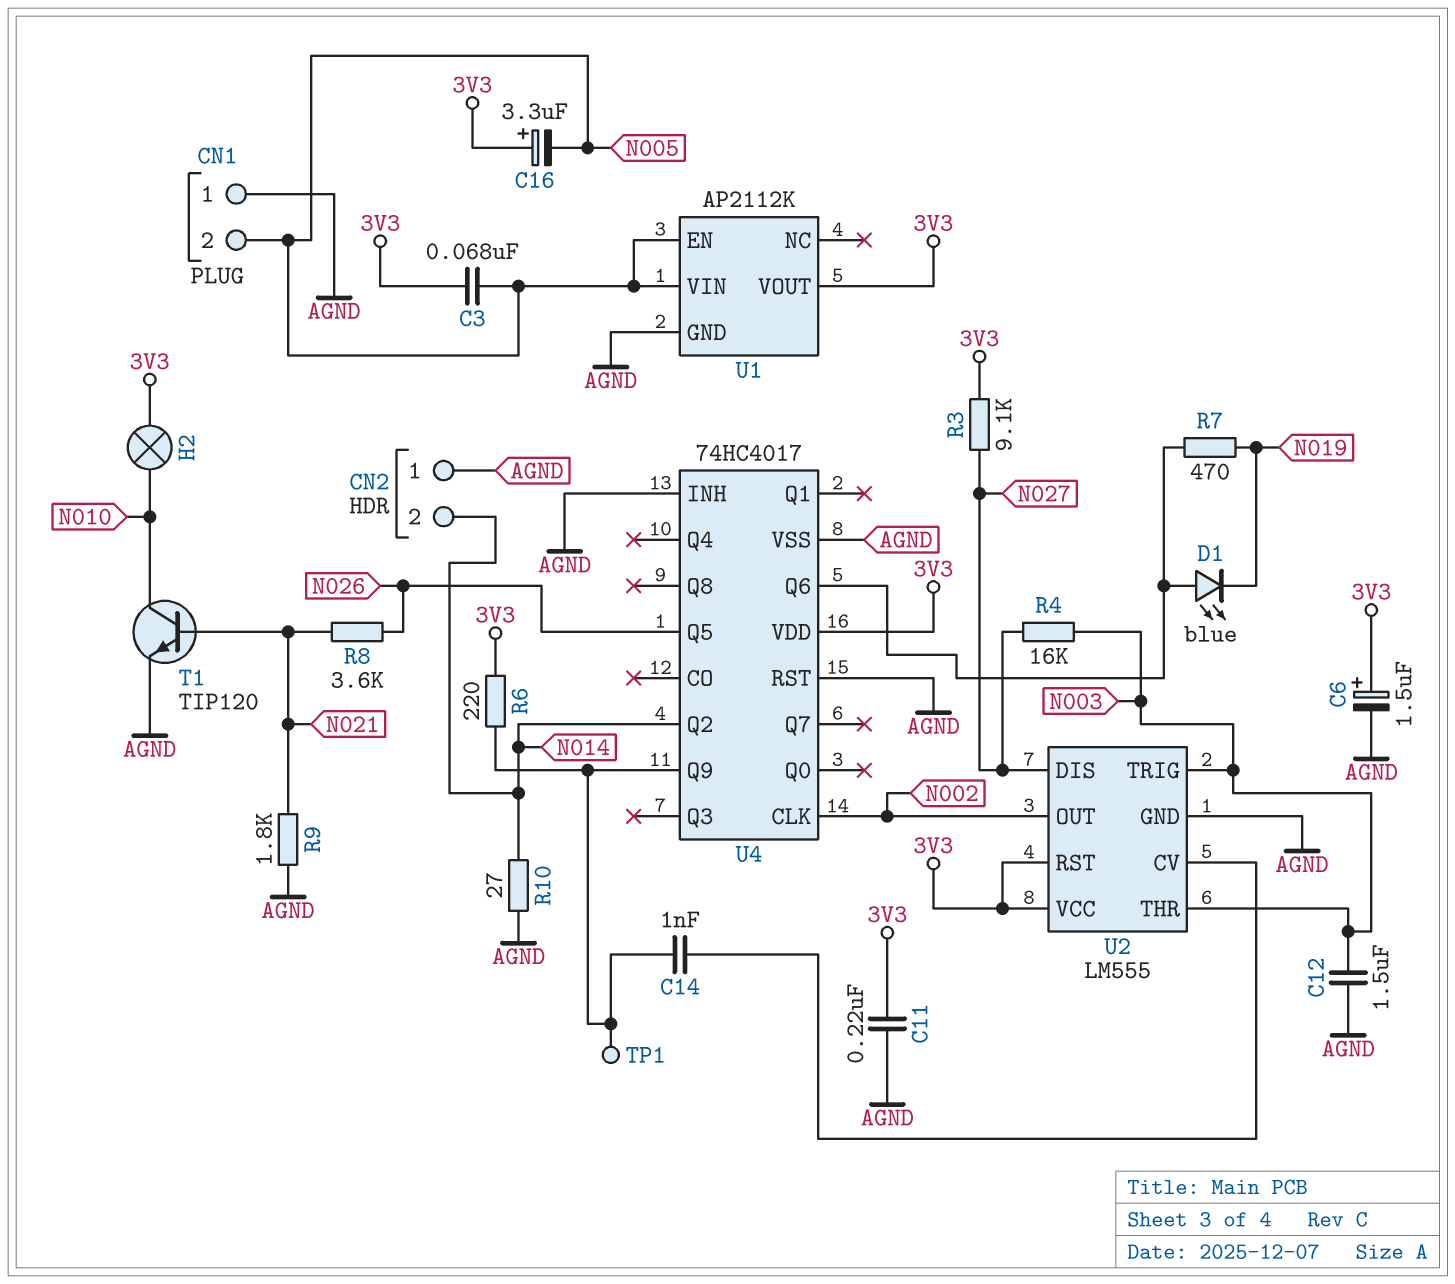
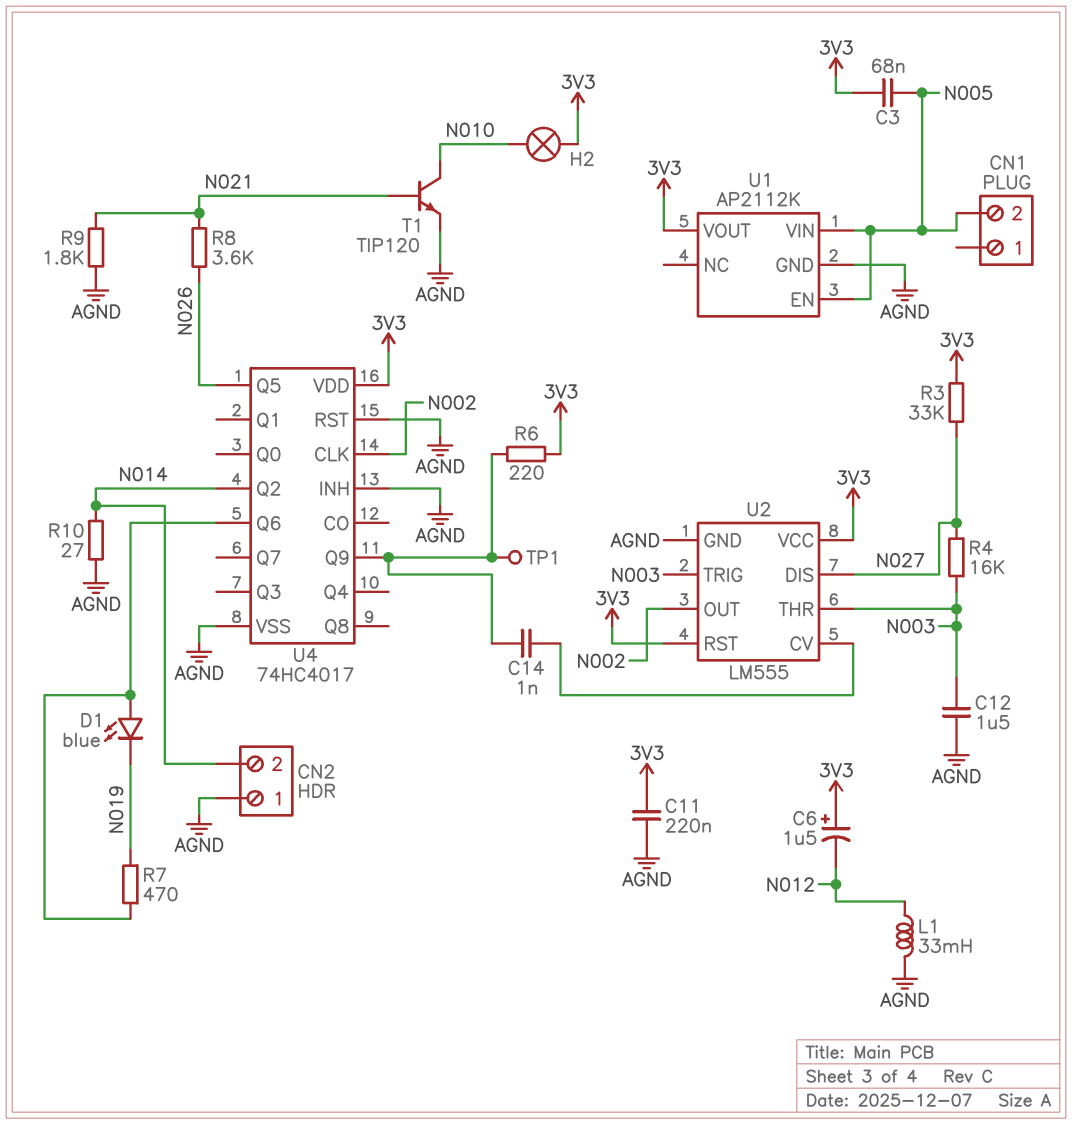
C6: 1.5uF (plus 3V3, minus AGND) -> 1.5uF (plus 3V3, minus N012)
C16: 3.3uF (plus 3V3, minus N005) -> none
CN1 pin 1: AGND -> none
L1: none -> 33mH (AGND, N012)
R3: 9.1k (3V3, N027) -> 33k (3V3, N027)

